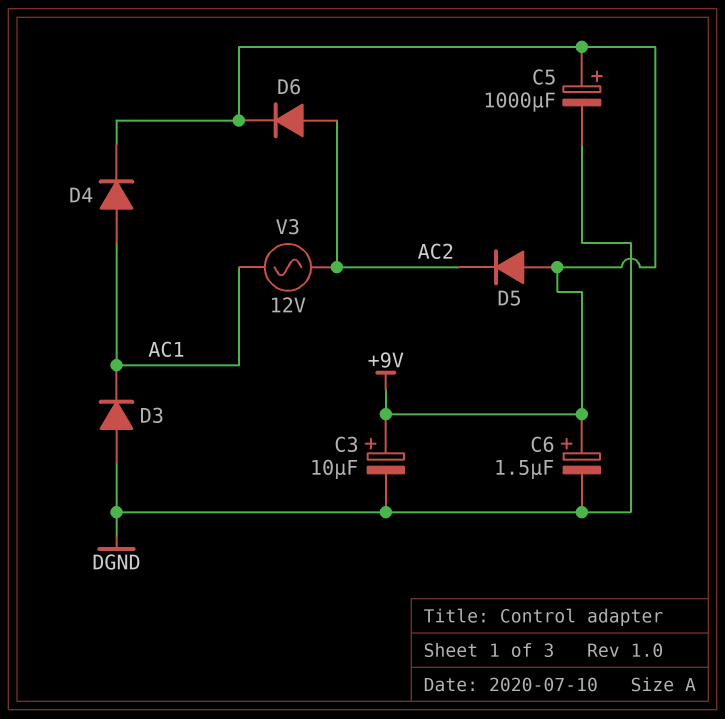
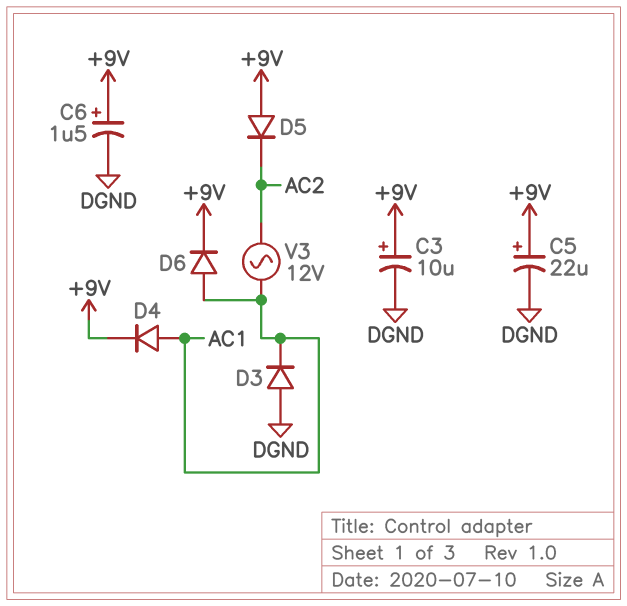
C5: 1000uF (plus +9V, minus DGND) -> 22uF (plus +9V, minus DGND)
D6: diode (A AC2, K +9V) -> diode (A AC1, K +9V)

